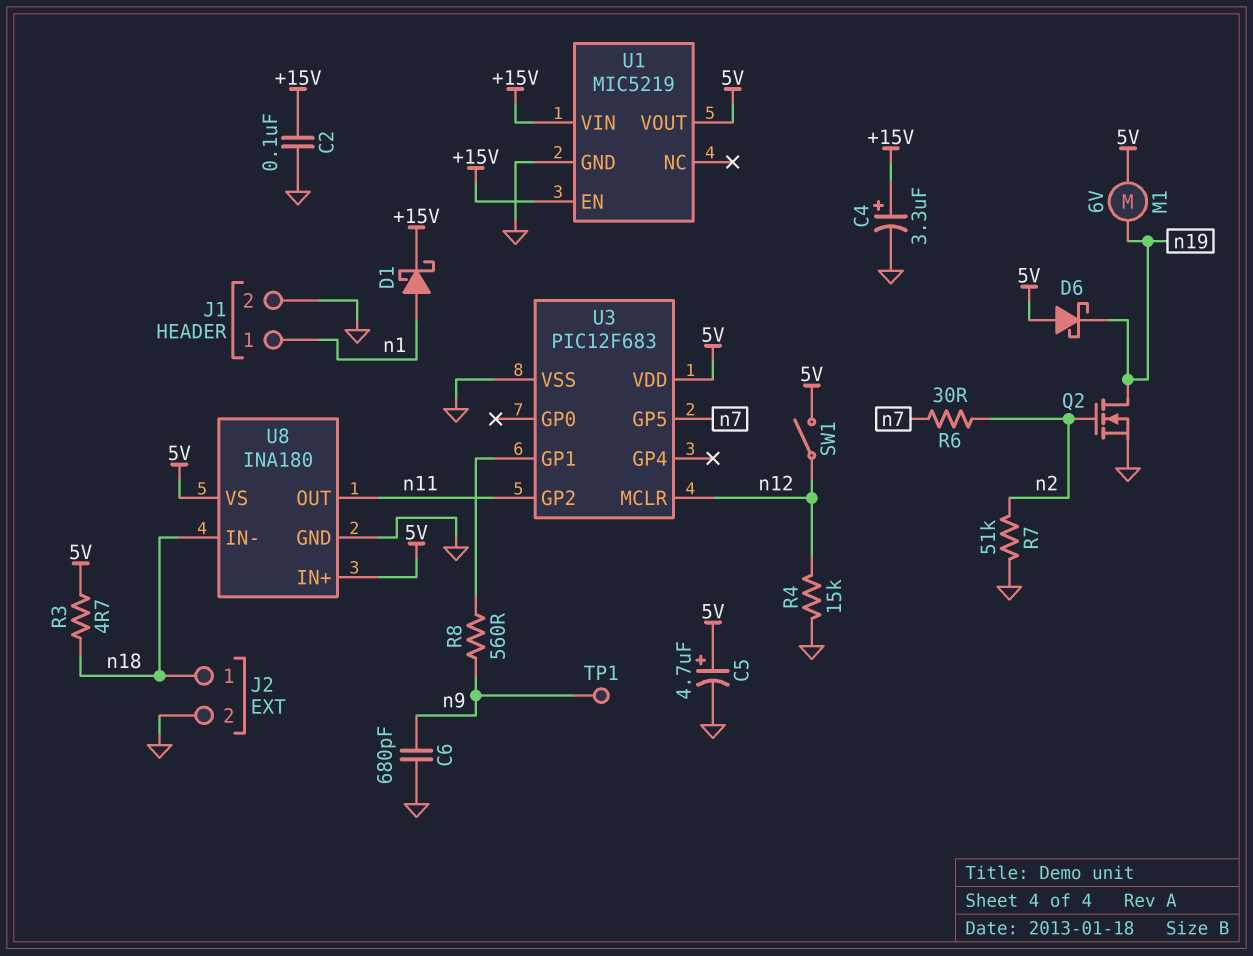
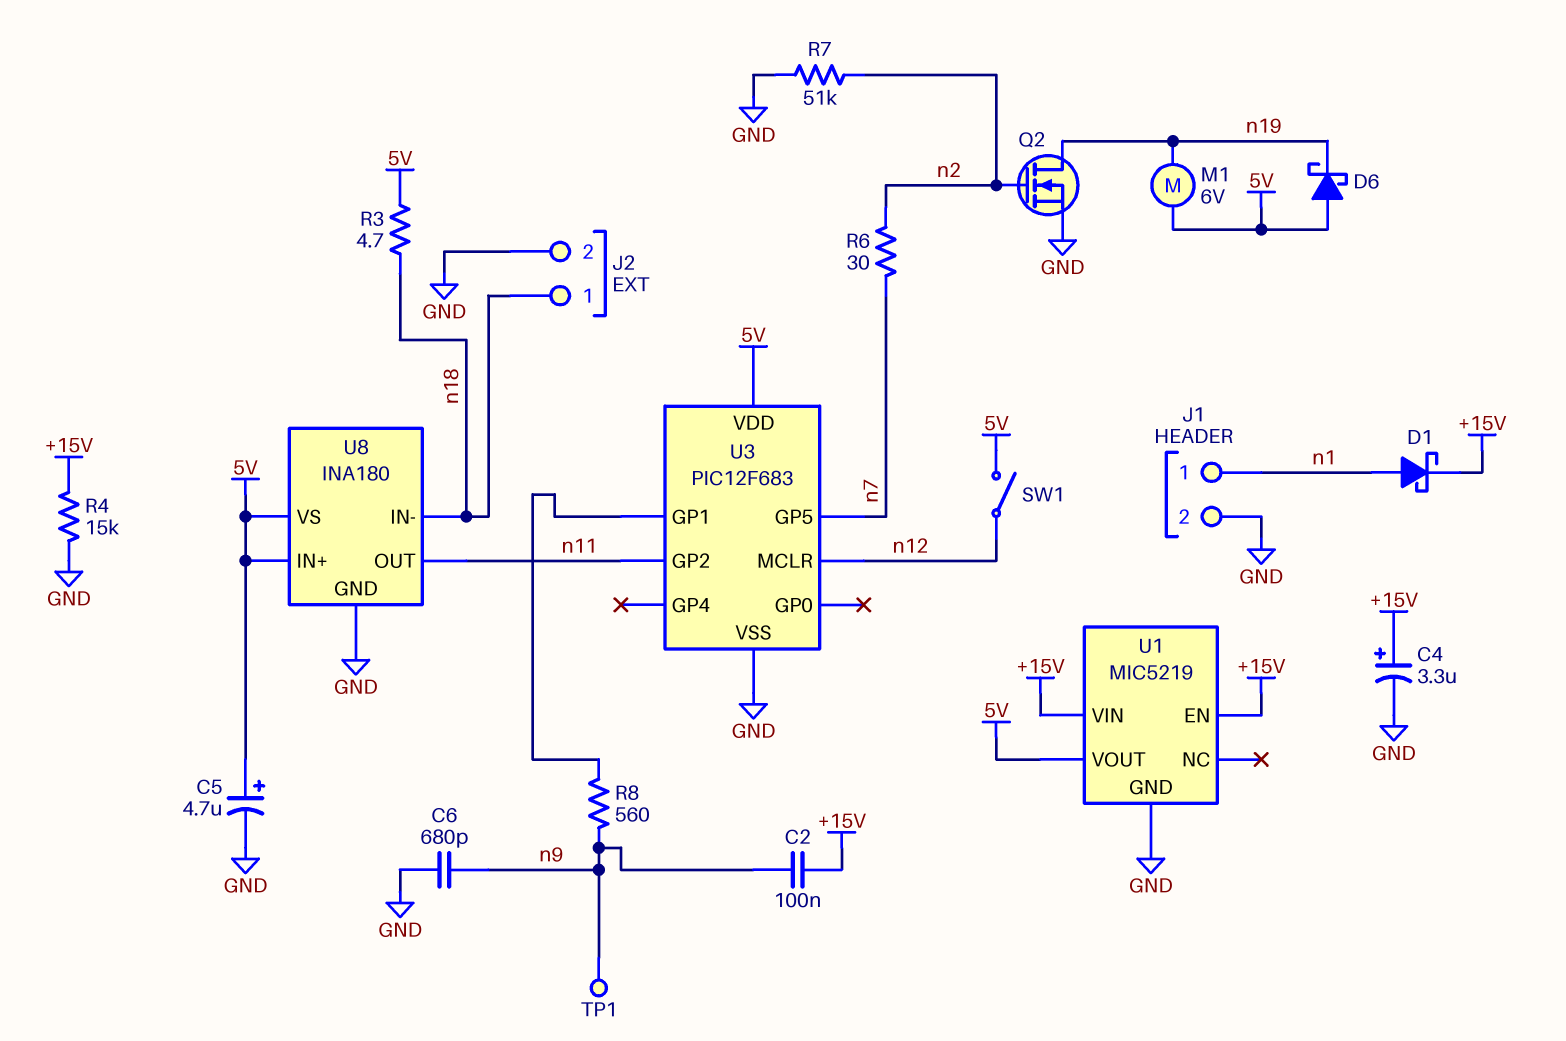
C2: 100nF (+15V, GND) -> 100nF (+15V, n9)
R4: 15k (GND, n12) -> 15k (+15V, GND)

